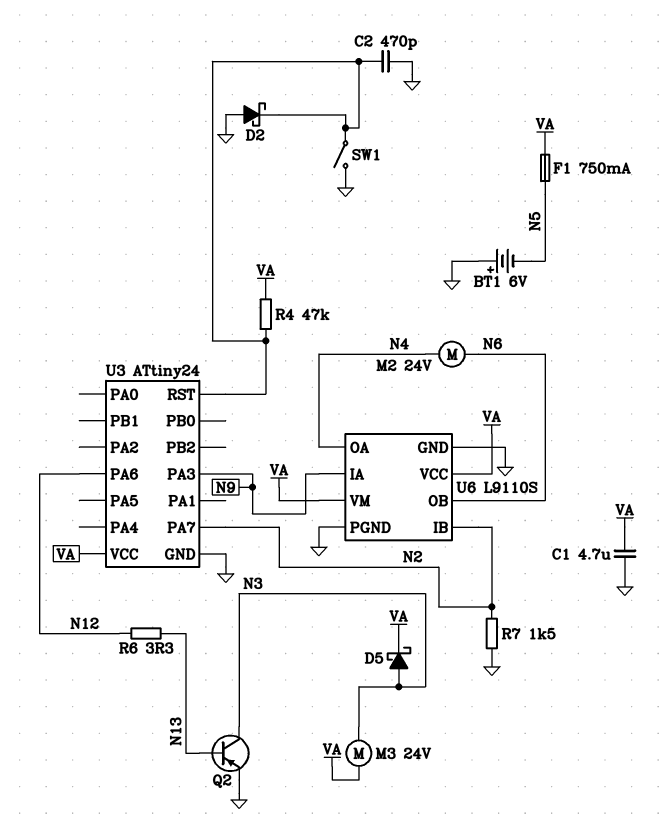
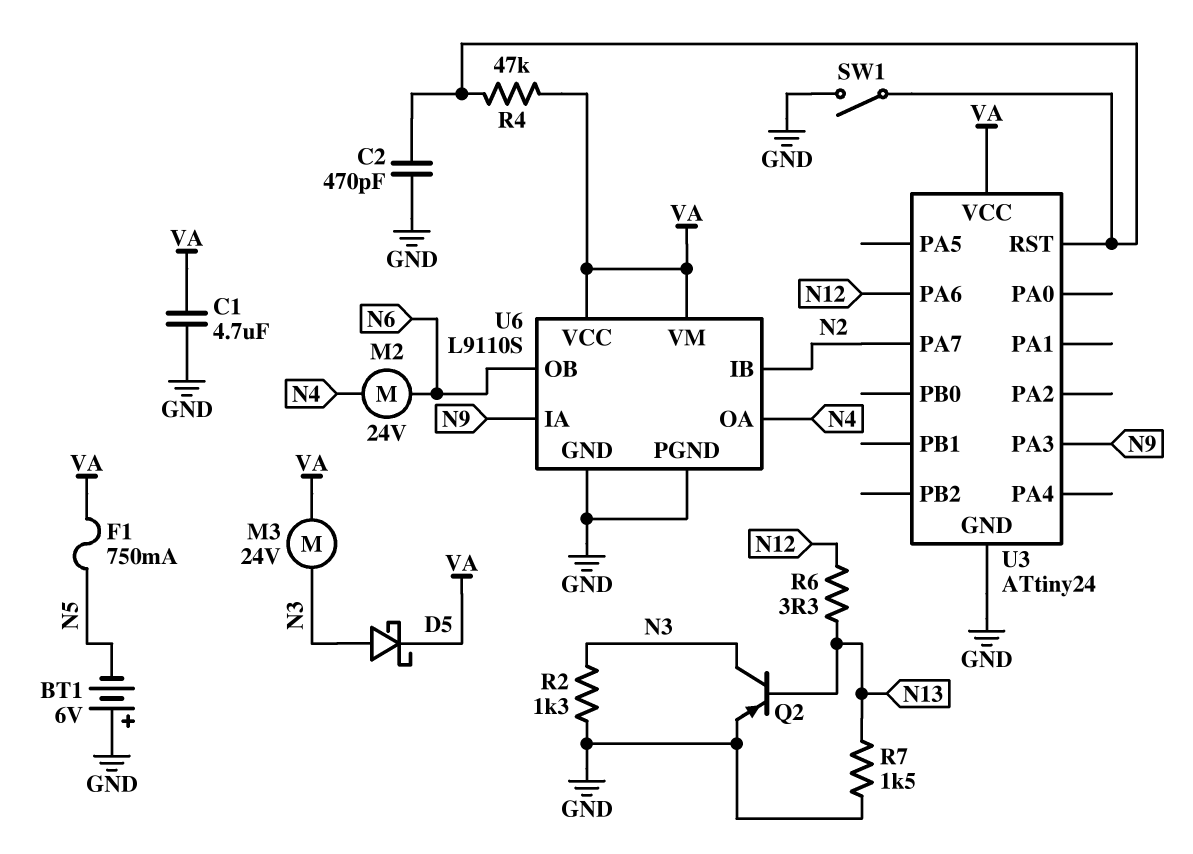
D2: schottky (A GND, K U3/RST) -> none
R2: none -> 1.3k (GND, N3)
R7: 1.5k (GND, N2) -> 1.5k (GND, N13)

